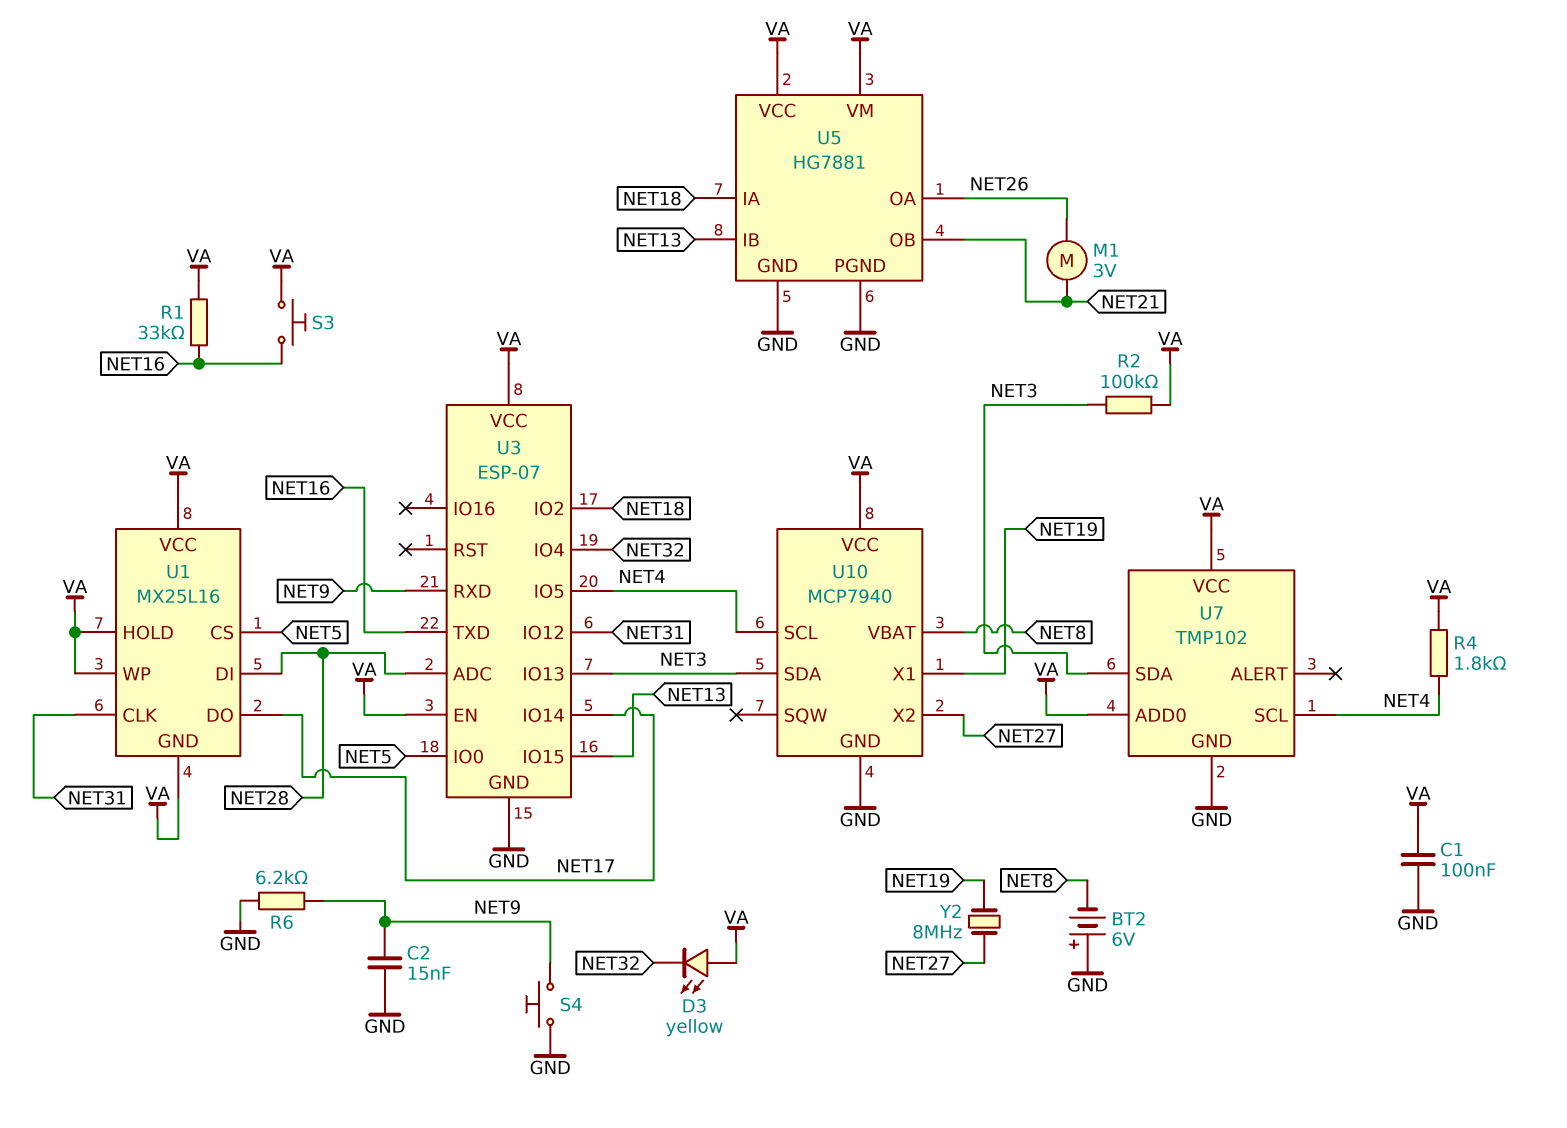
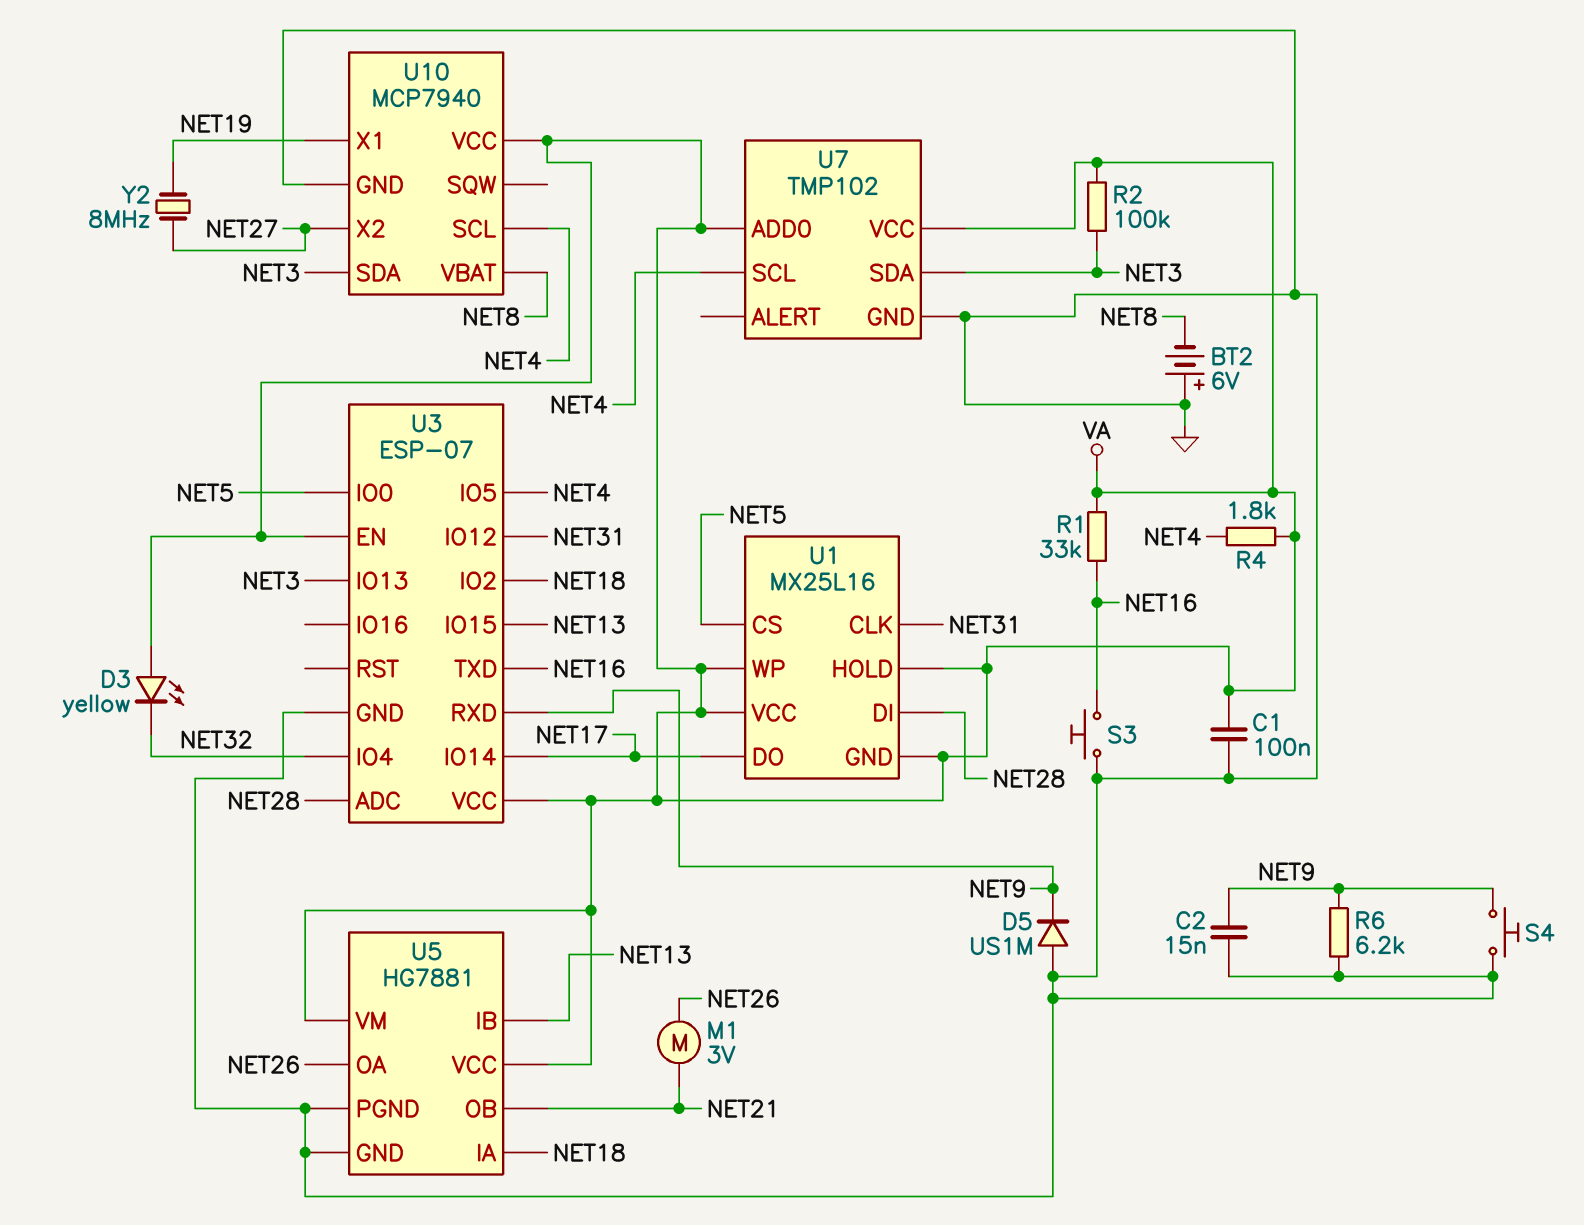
D5: none -> diode US1M (A GND, K NET9)
S3: button (NET16, VA) -> button (GND, NET16)

